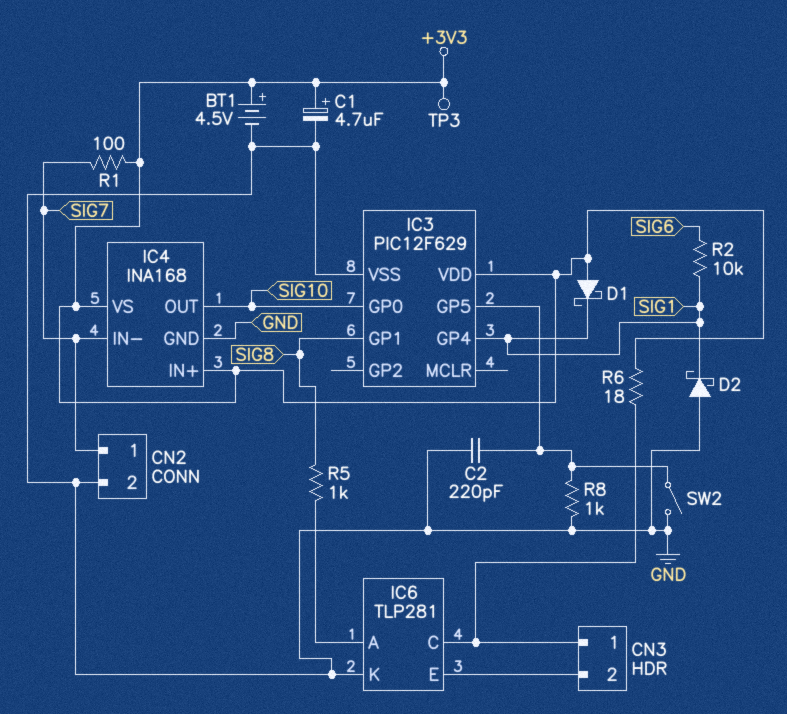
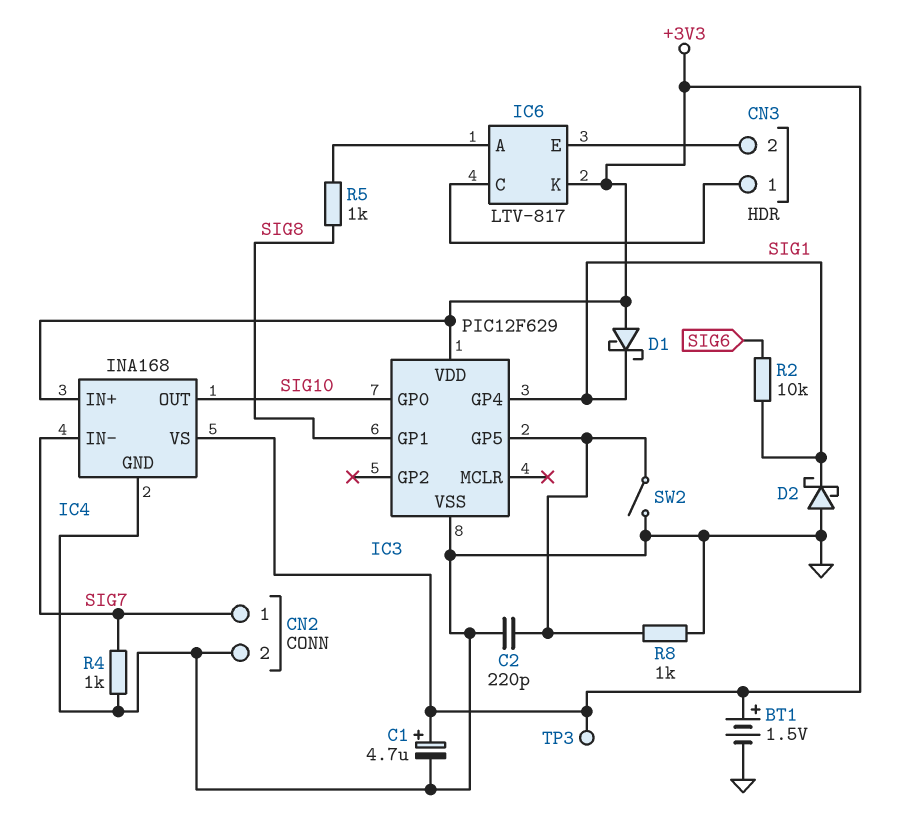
BT1: 4.5V (plus +3V3, minus GND) -> 1.5V (plus +3V3, minus GND)
IC6: TLP281 -> LTV-817
IC6 pin K: GND -> +3V3
R1: 100 (+3V3, SIG7) -> none
R4: none -> 1k (GND, SIG7)
R6: 18 (+3V3, CN3/1) -> none

